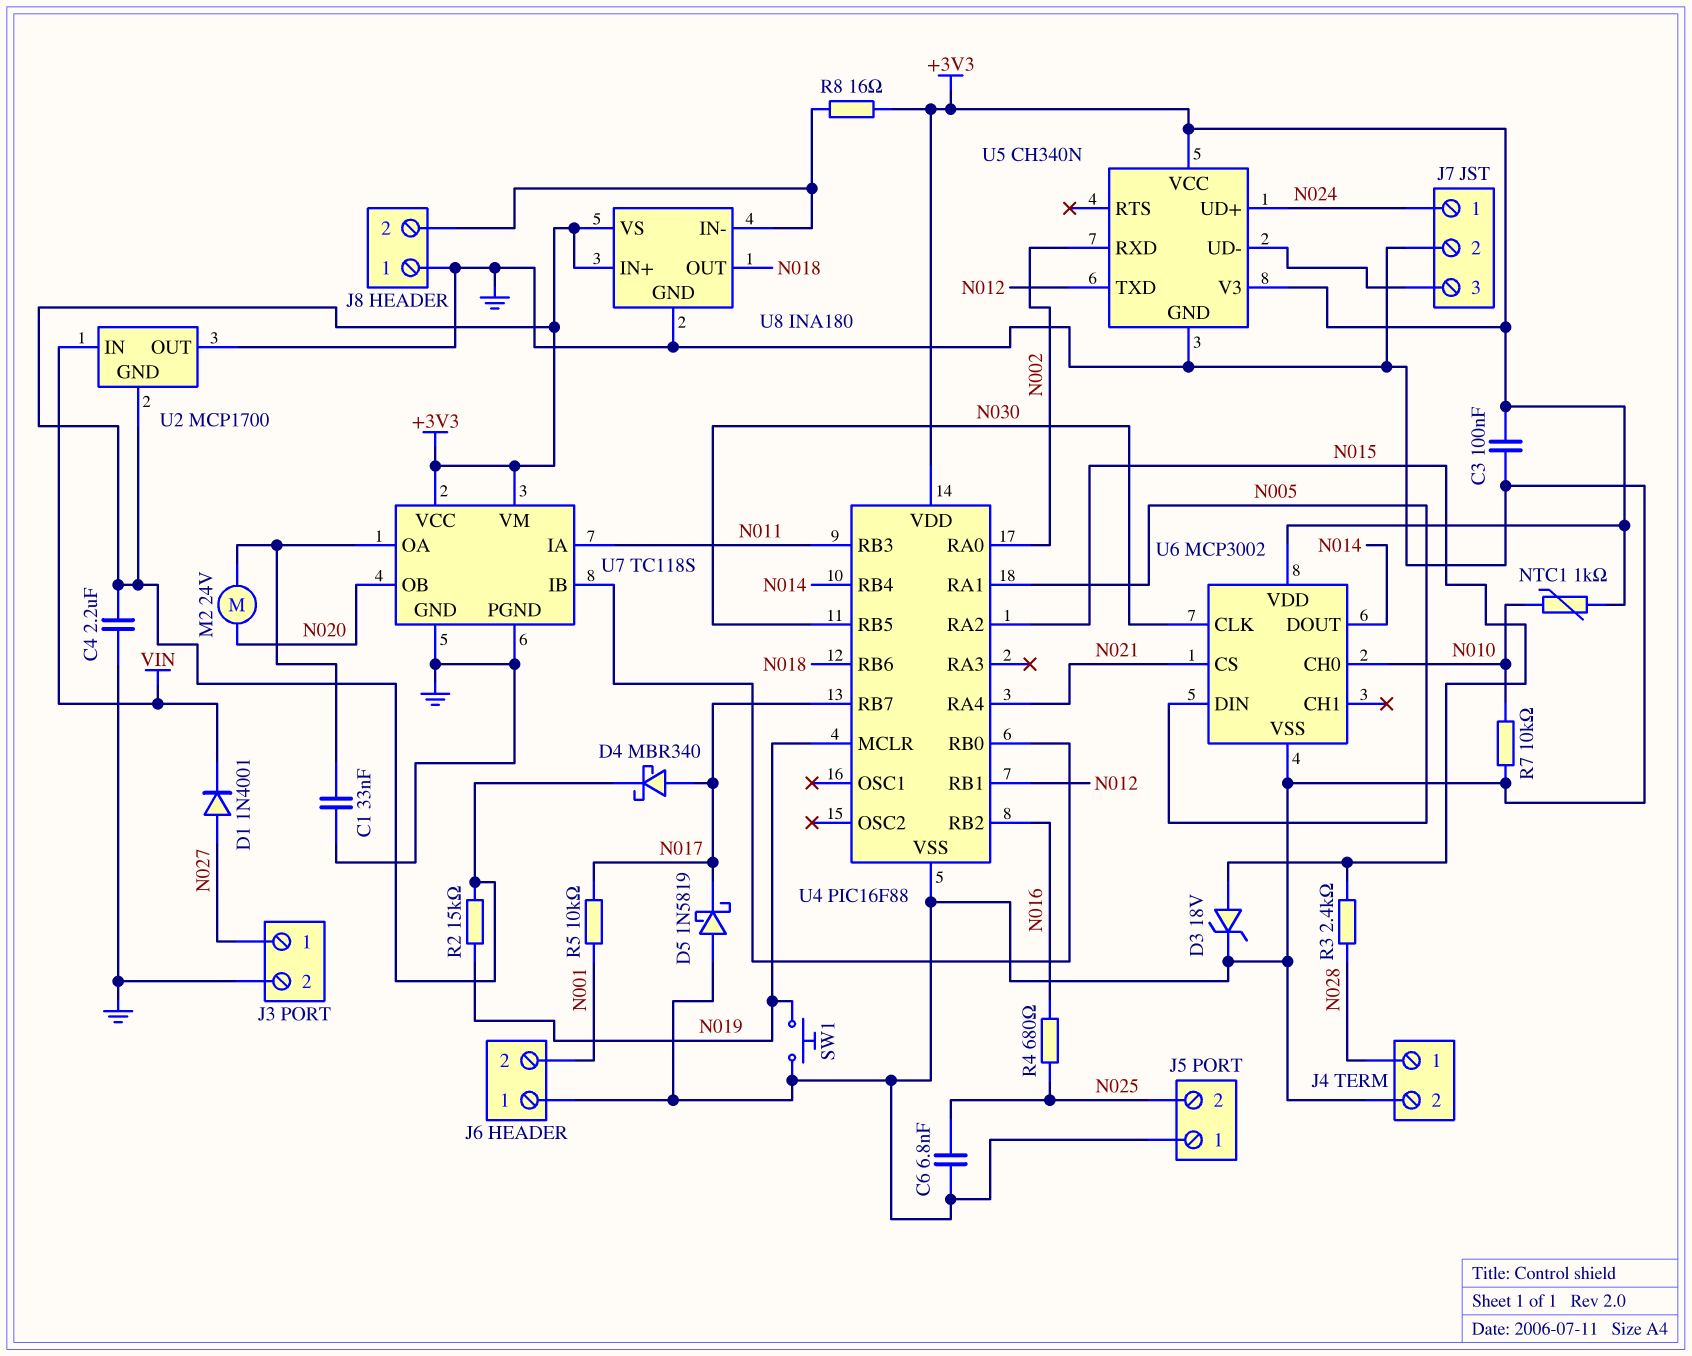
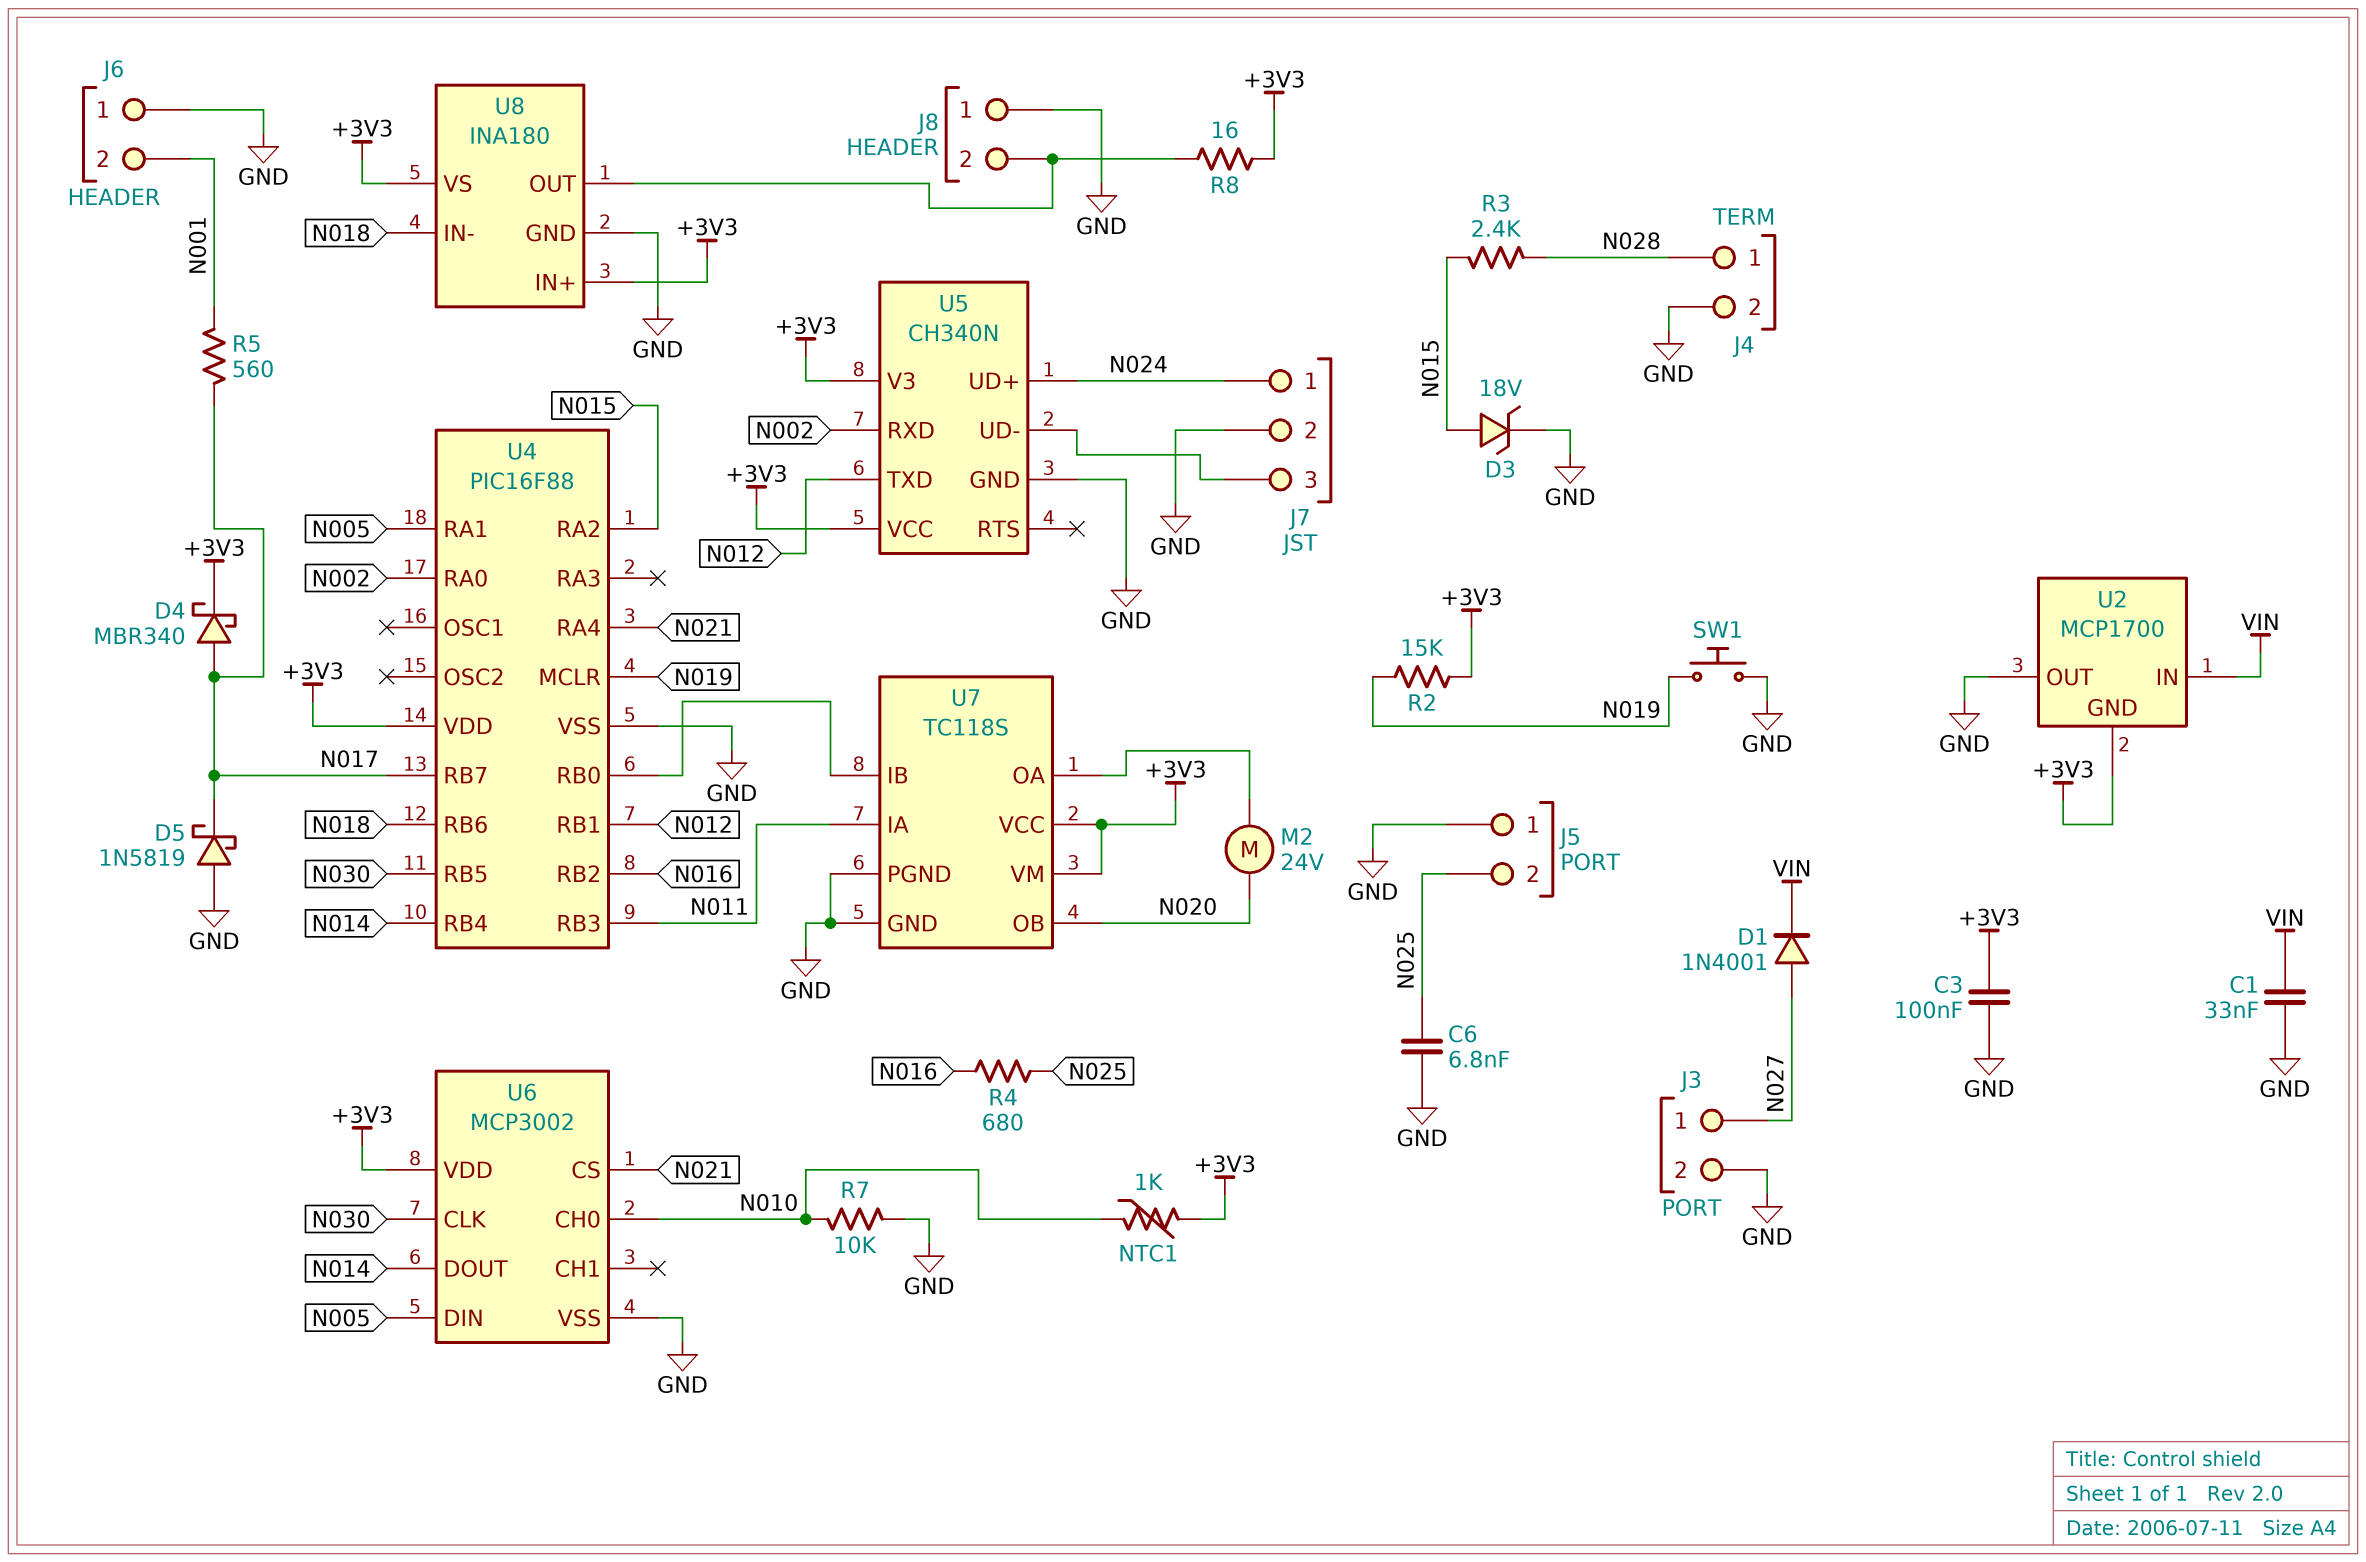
C1: 33nF (GND, U7/OA) -> 33nF (GND, VIN)
C4: 2.2uF (+3V3, GND) -> none
R5: 10k (N001, N017) -> 560 (N001, N017)
U8 pin IN-: J8/2 -> N018
U8 pin OUT: N018 -> J8/2

